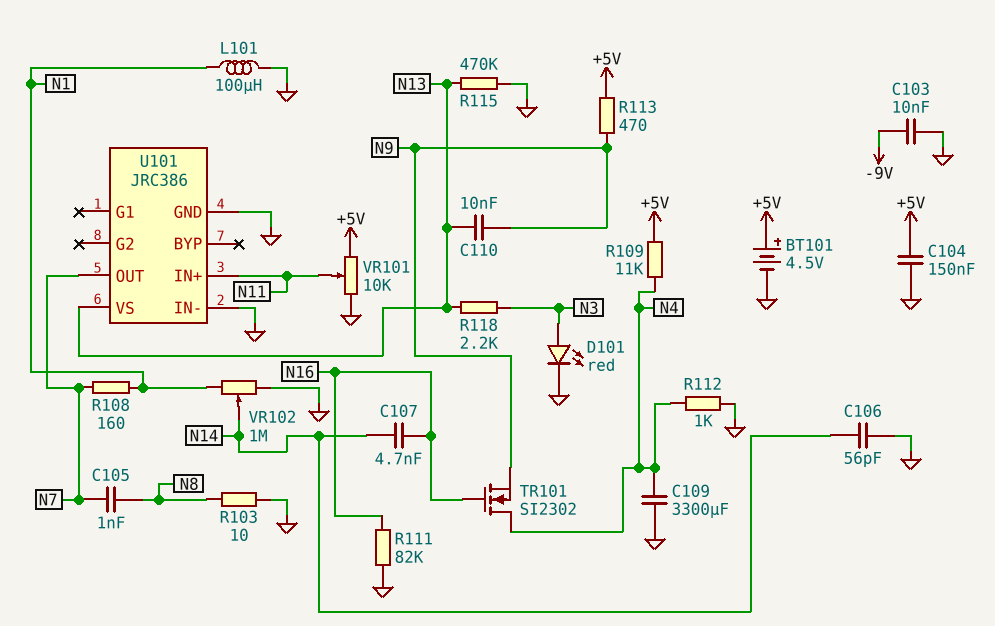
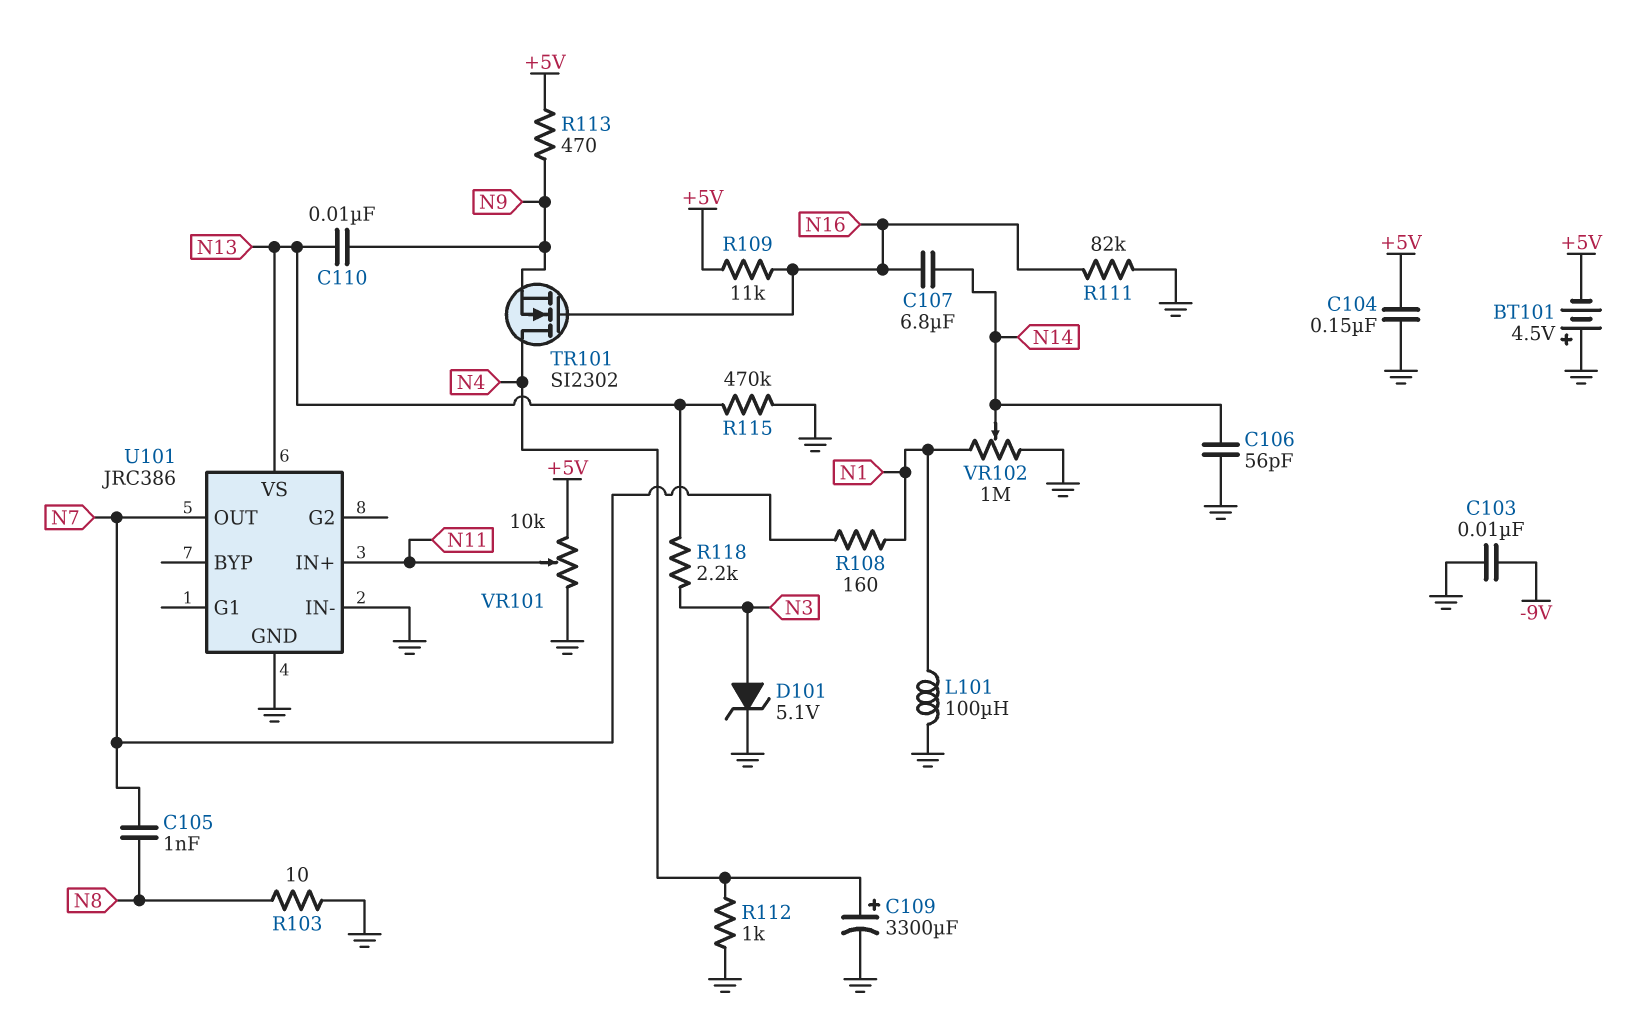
BT101: 4.5V (plus +5V, minus GND) -> 4.5V (plus GND, minus +5V)
C107: 4.7nF (N14, N16) -> 6.8uF (N14, N16)
C109: 3300uF (GND, N4) -> 3300uF (plus N4, minus GND)
D101: LED red (A N3, K GND) -> zener 5.1V (A N3, K GND)
R109: 11k (+5V, N4) -> 11k (+5V, N16)

